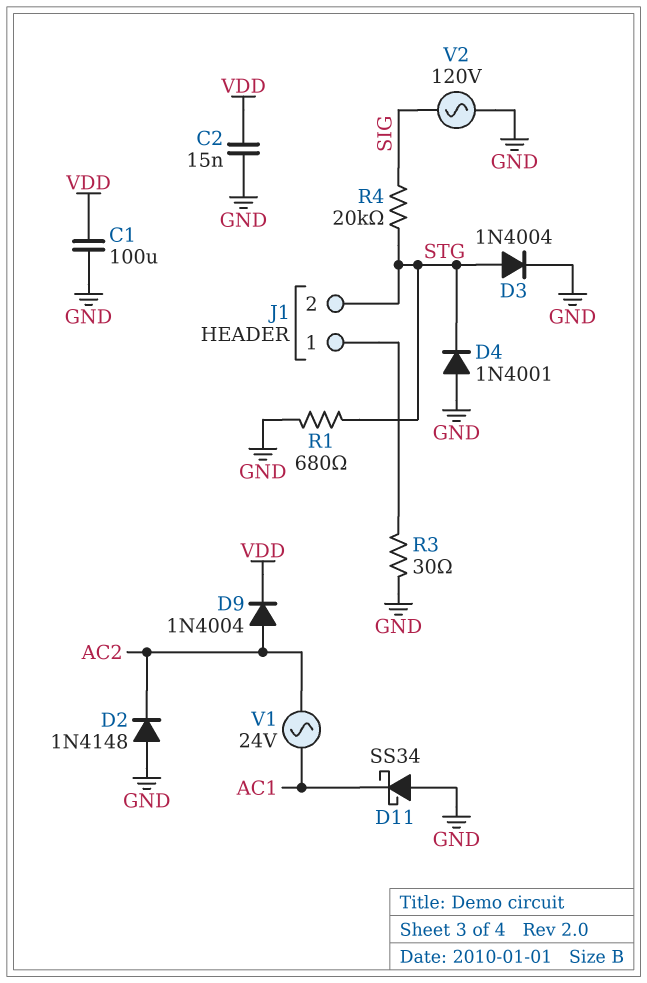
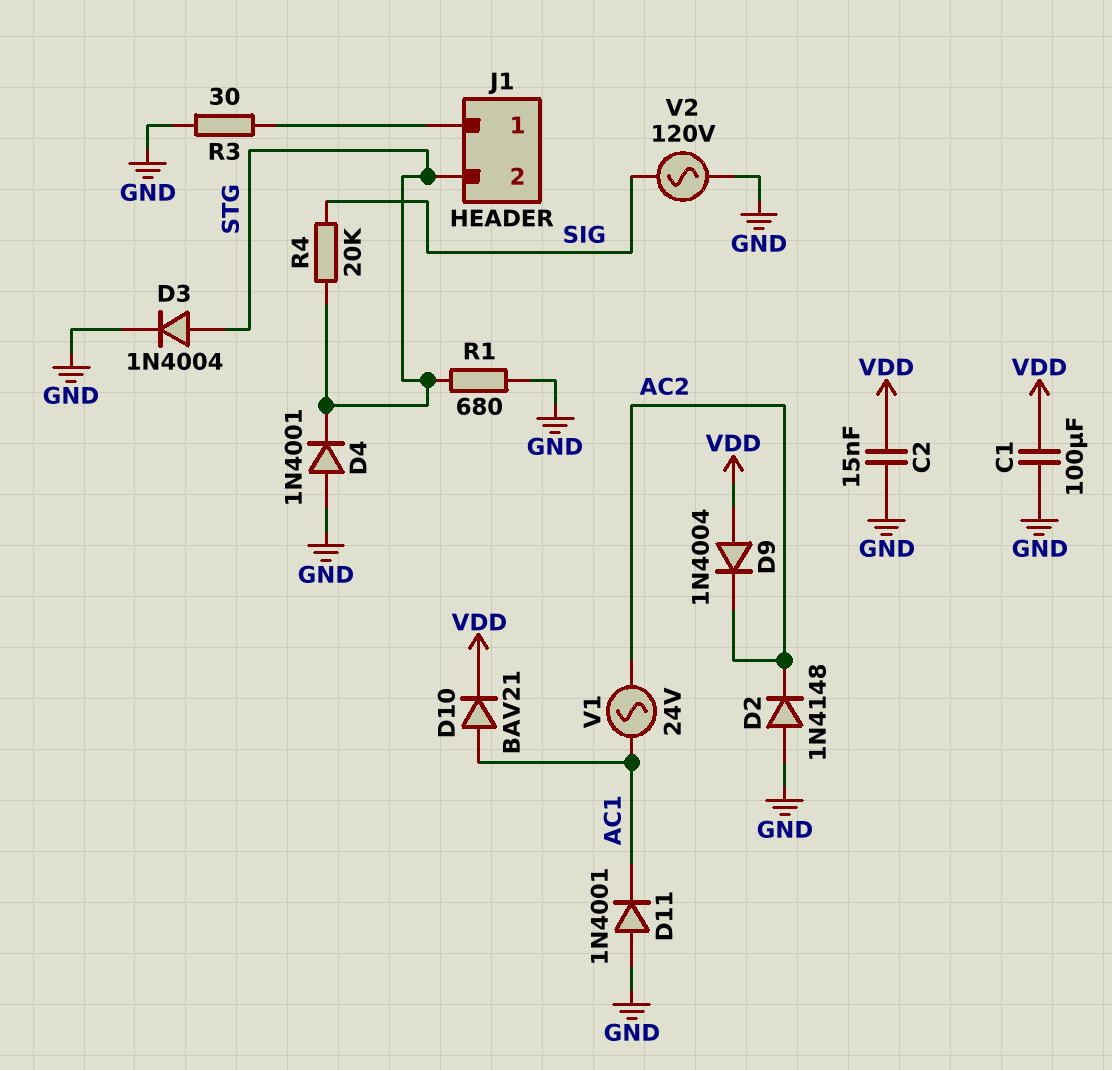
D9: diode 1N4004 (A AC2, K VDD) -> diode 1N4004 (A VDD, K AC2)
D10: none -> diode BAV21 (A AC1, K VDD)
D11: schottky SS34 (A GND, K AC1) -> diode 1N4001 (A GND, K AC1)

